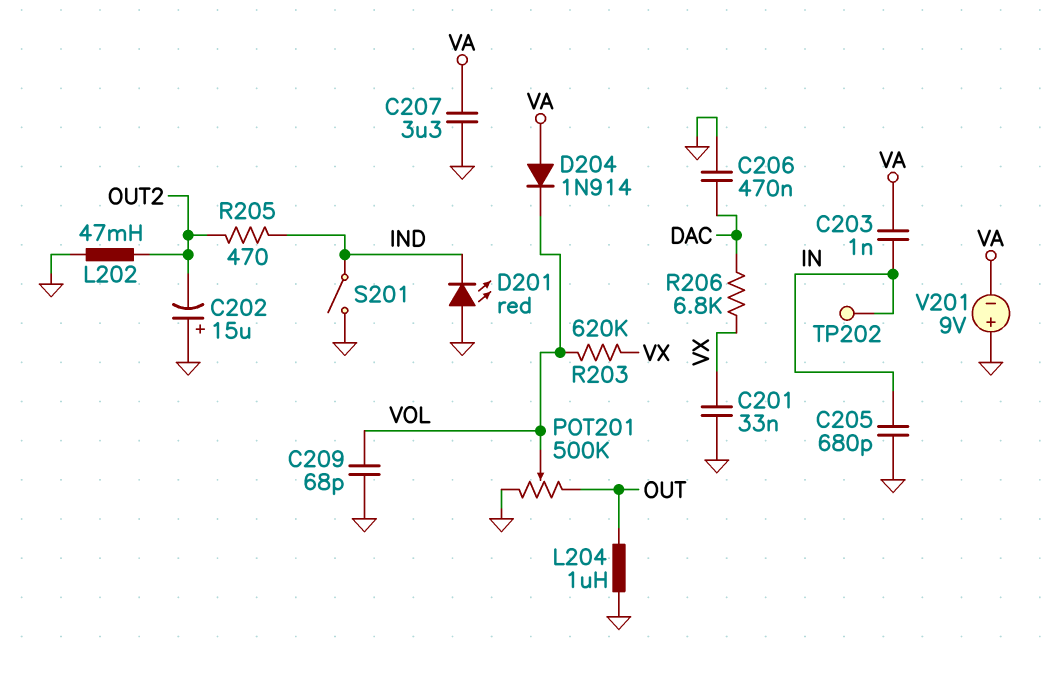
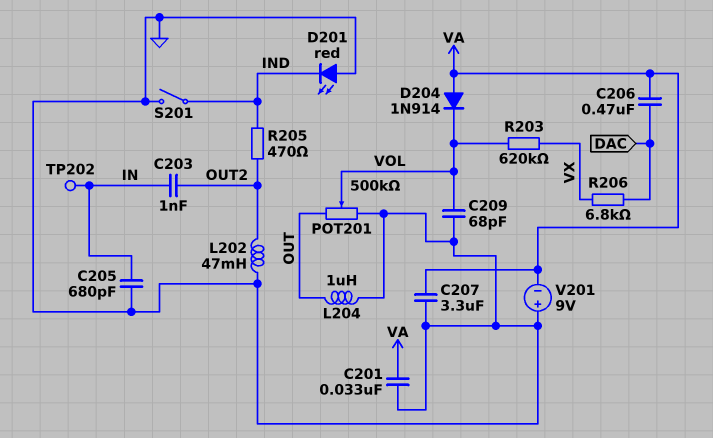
C201: 33nF (GND, VX) -> 33nF (GND, VA)
C202: 15uF (plus GND, minus OUT2) -> none
C203: 1nF (IN, VA) -> 1nF (IN, OUT2)
C206: 470nF (DAC, GND) -> 470nF (DAC, VA)

